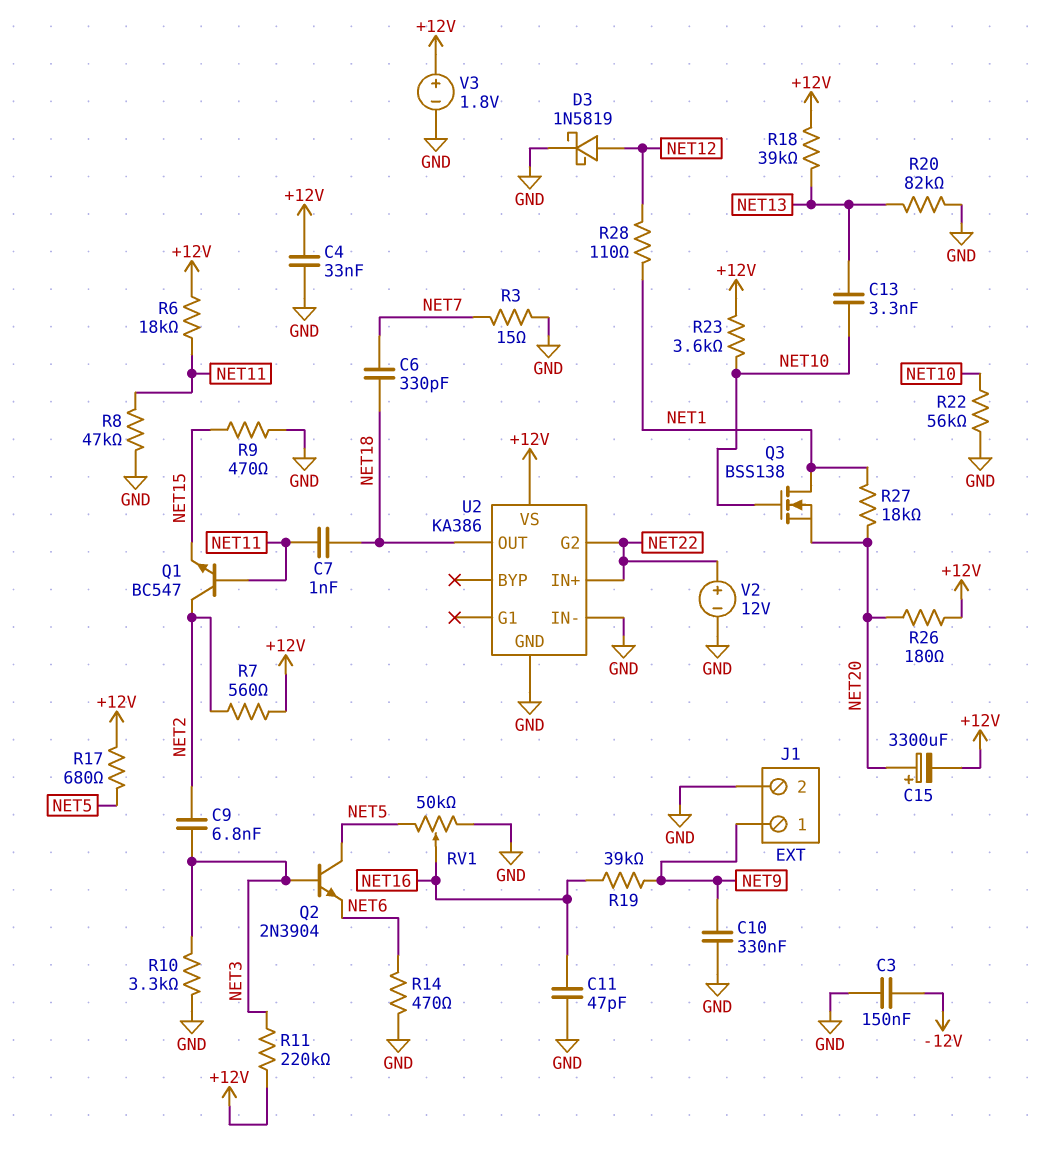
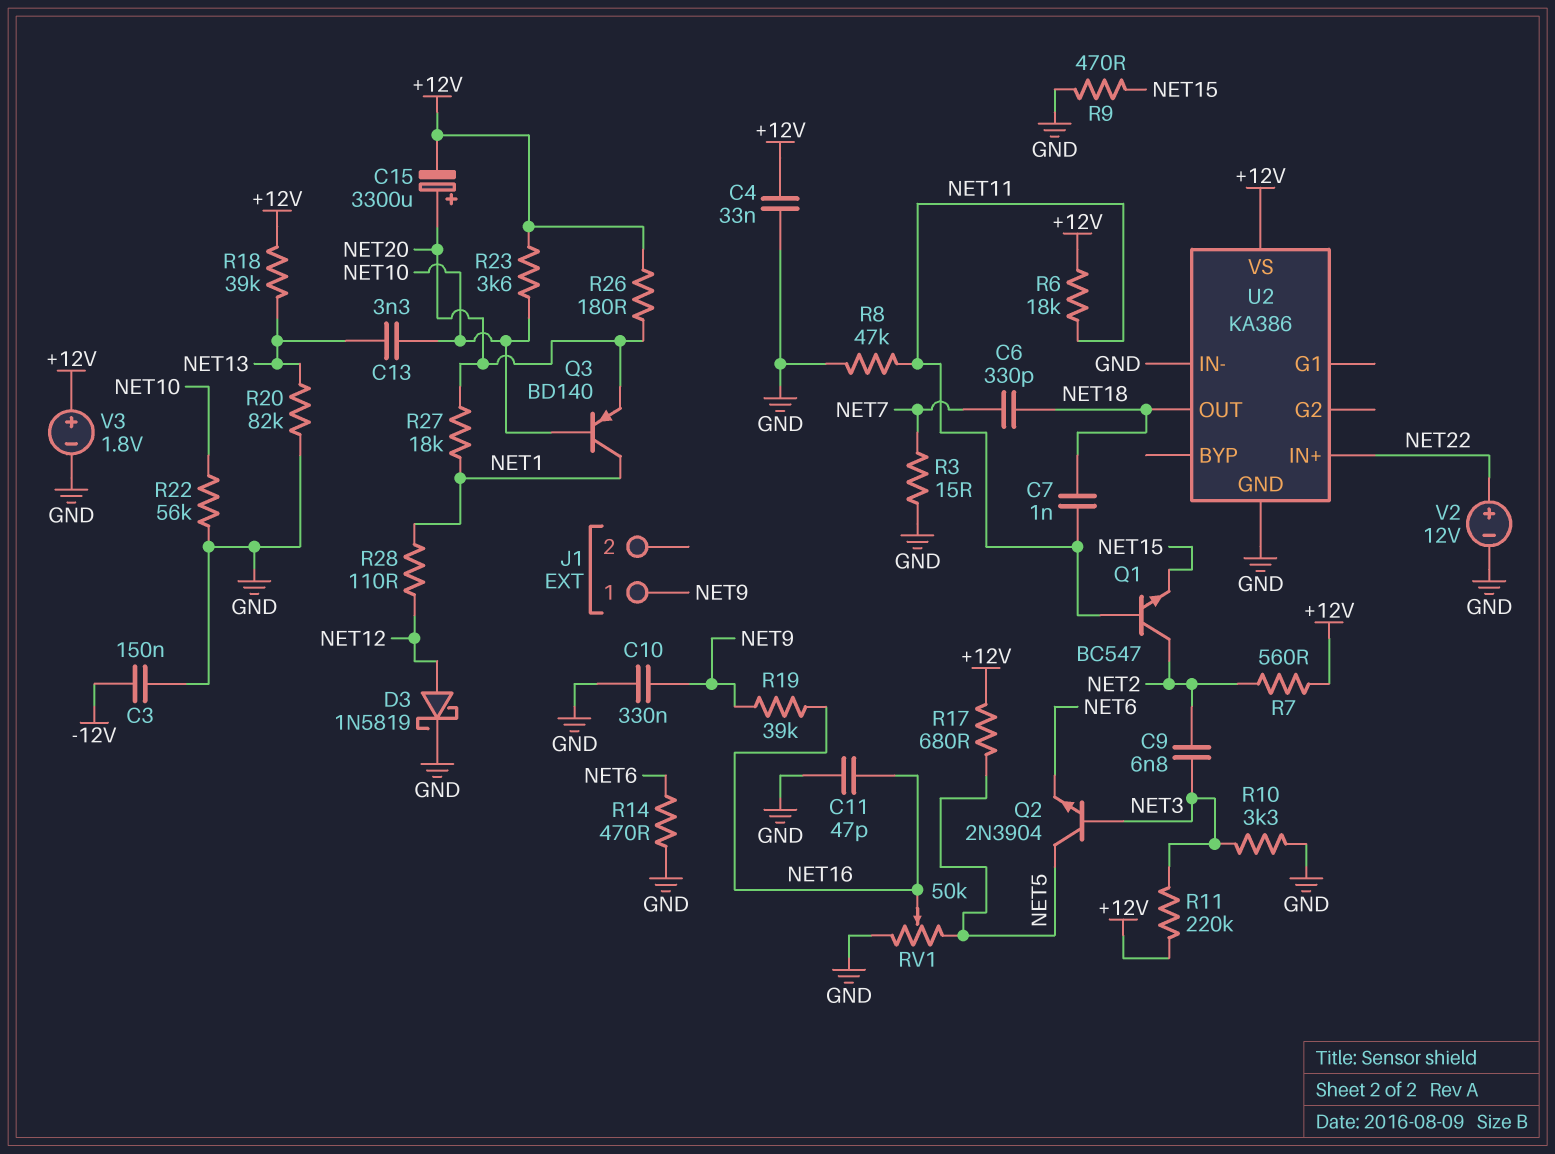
J1 pin 2: GND -> none
Q3: NMOS BSS138 (G NET10, D NET1, S NET20) -> PNP BD140 (B NET10, C NET1, E NET20)
U2 pin G2: NET22 -> none

